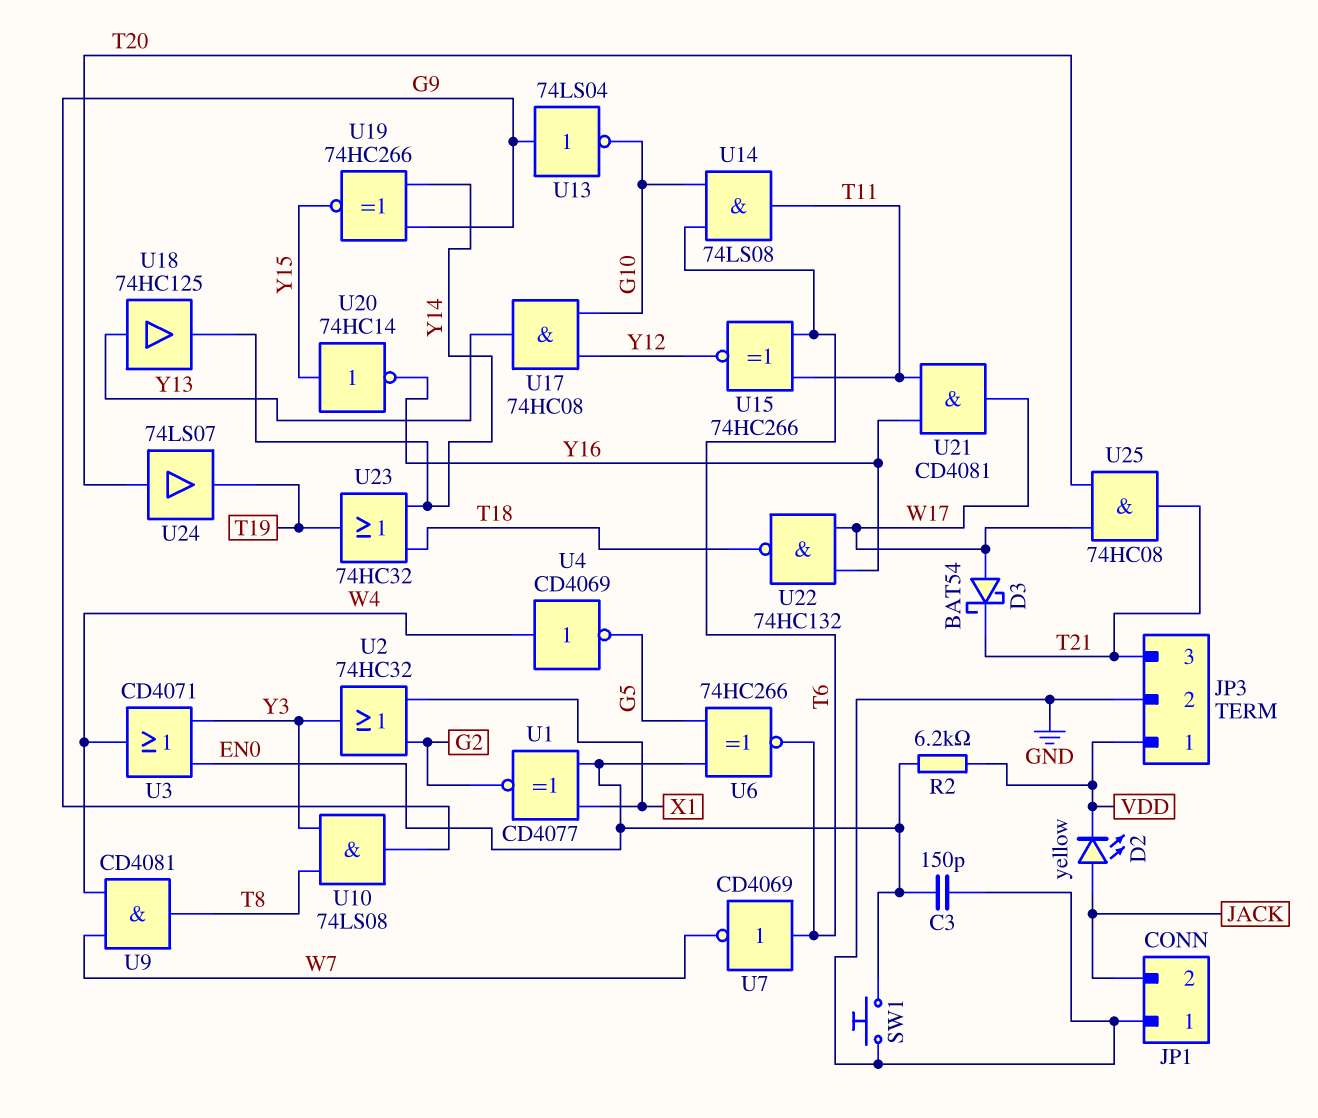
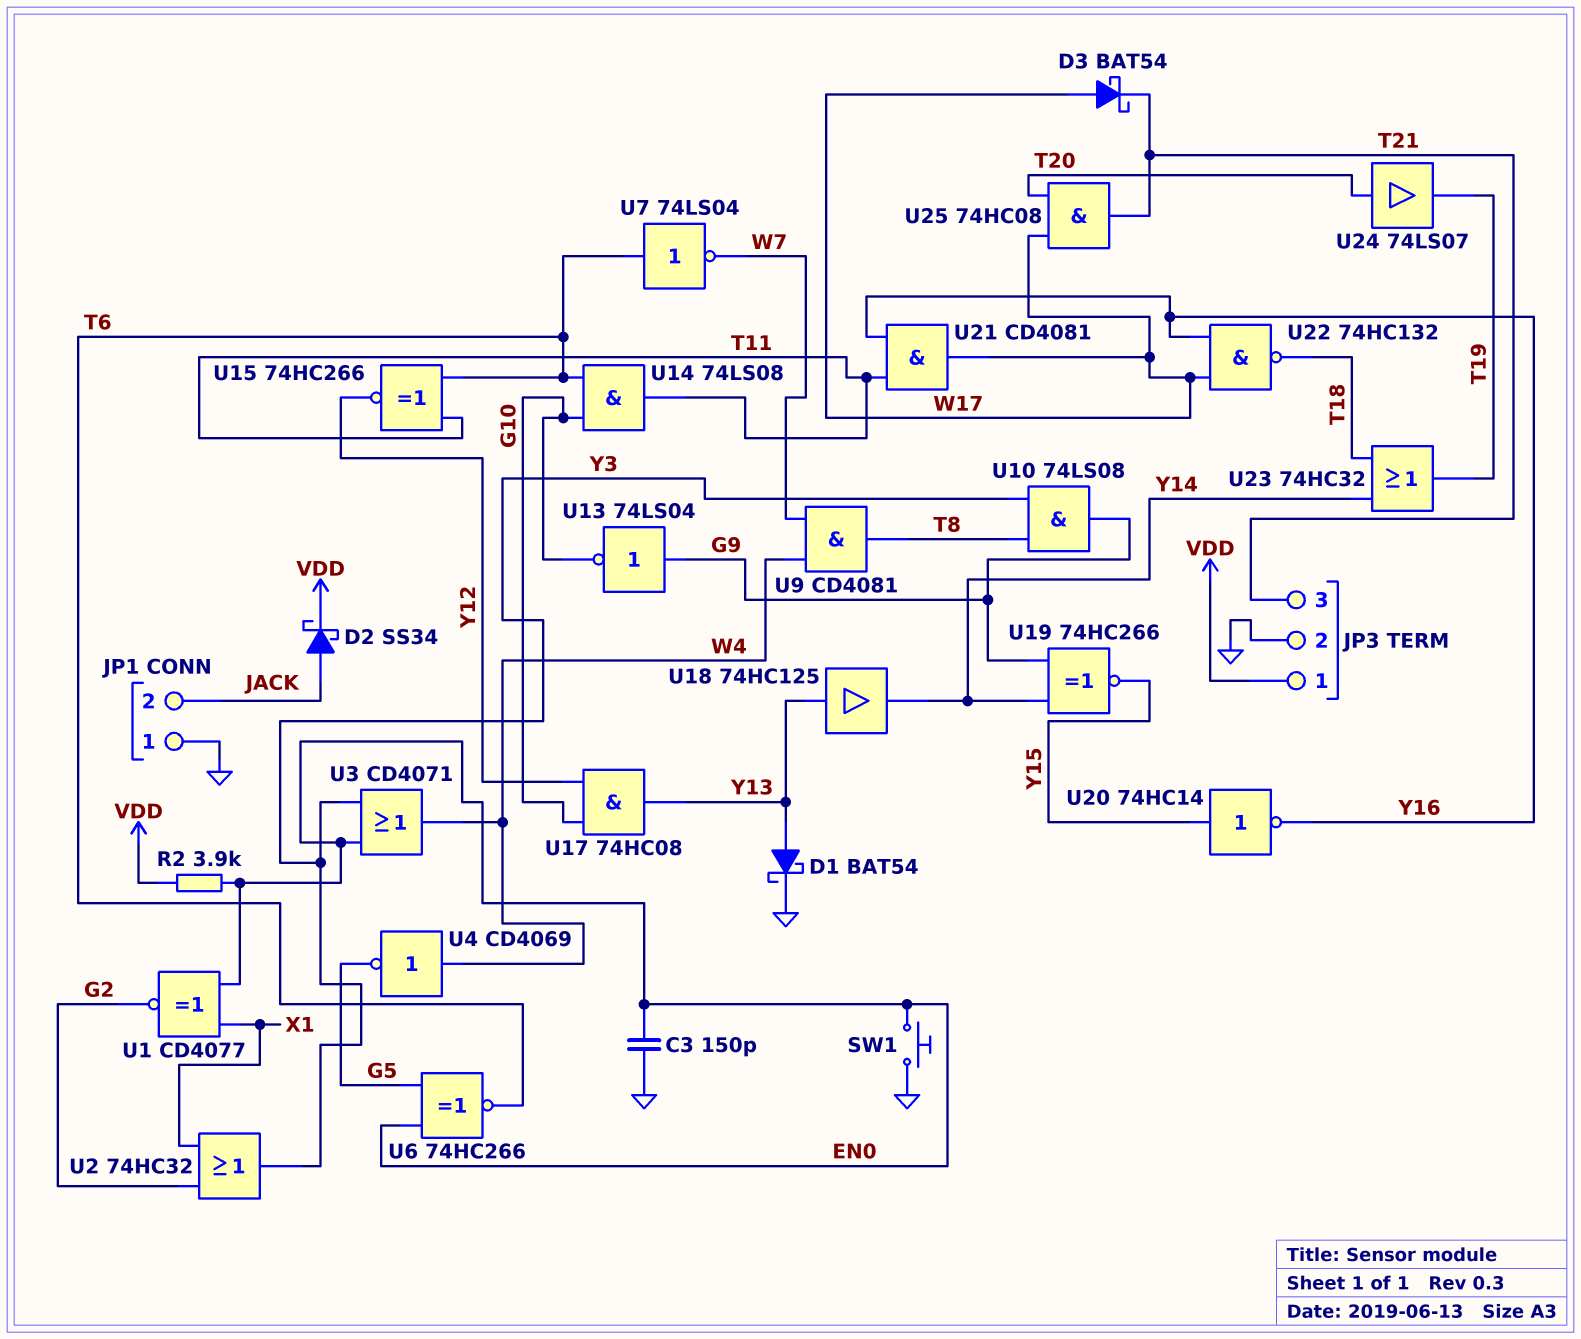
D1: none -> schottky BAT54 (A Y13, K GND)
D2: LED yellow (A JACK, K VDD) -> schottky SS34 (A JACK, K VDD)
R2: 6.2k (EN0, VDD) -> 3.9k (EN0, VDD)
U7: NOT CD4069 (in T6, out W7) -> NOT 74LS04 (in T6, out W7)

